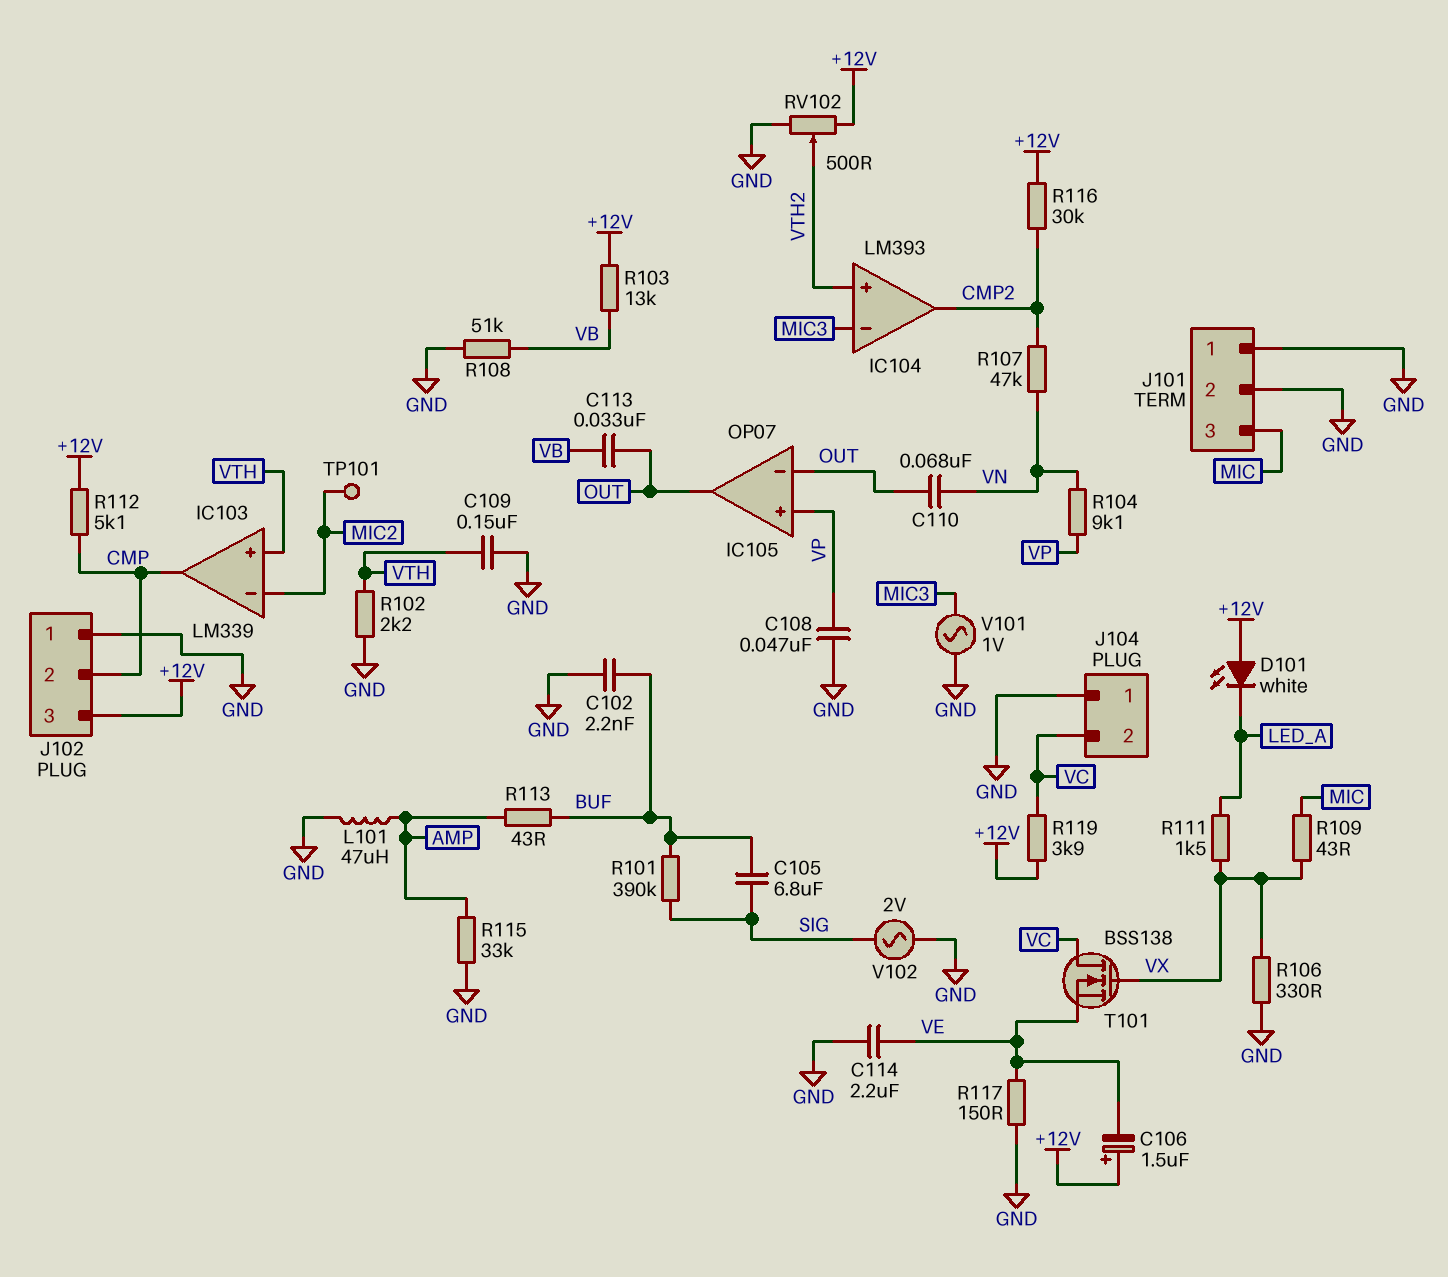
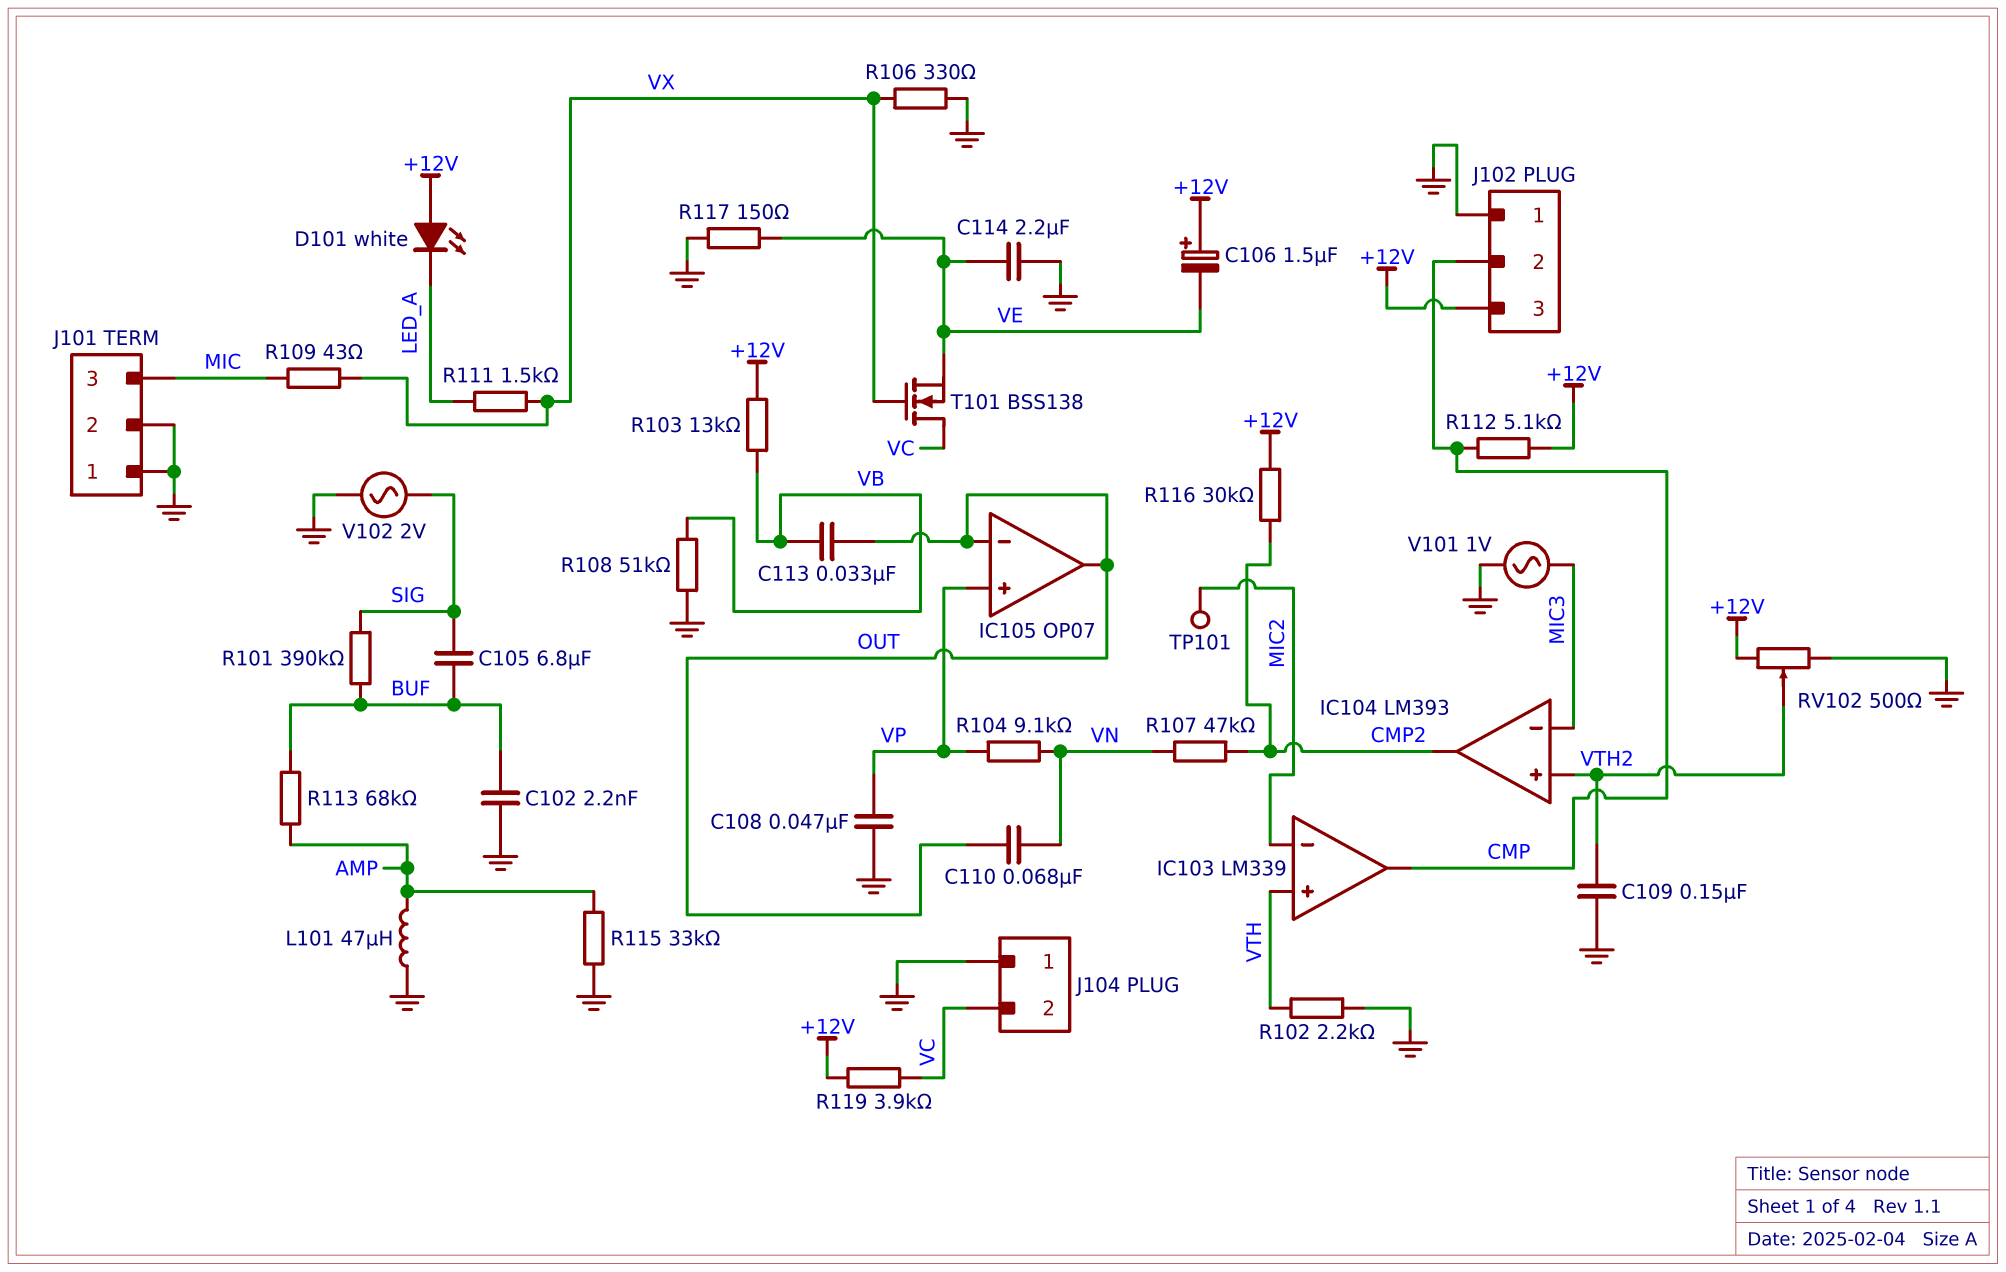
C109: 150nF (GND, VTH) -> 150nF (GND, VTH2)
R113: 43 (AMP, BUF) -> 68k (AMP, BUF)

